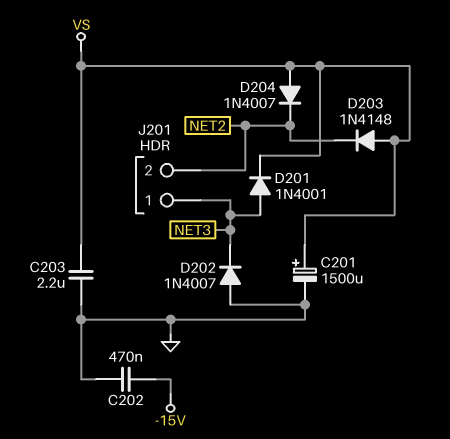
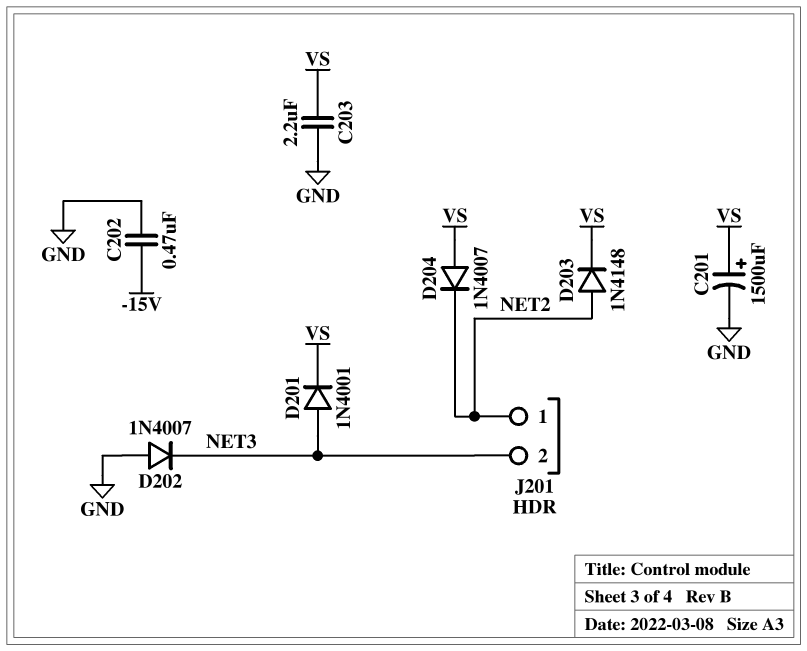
D203: diode 1N4148 (A VS, K NET2) -> diode 1N4148 (A NET2, K VS)
J201 pin 1: NET3 -> NET2
J201 pin 2: NET2 -> NET3

